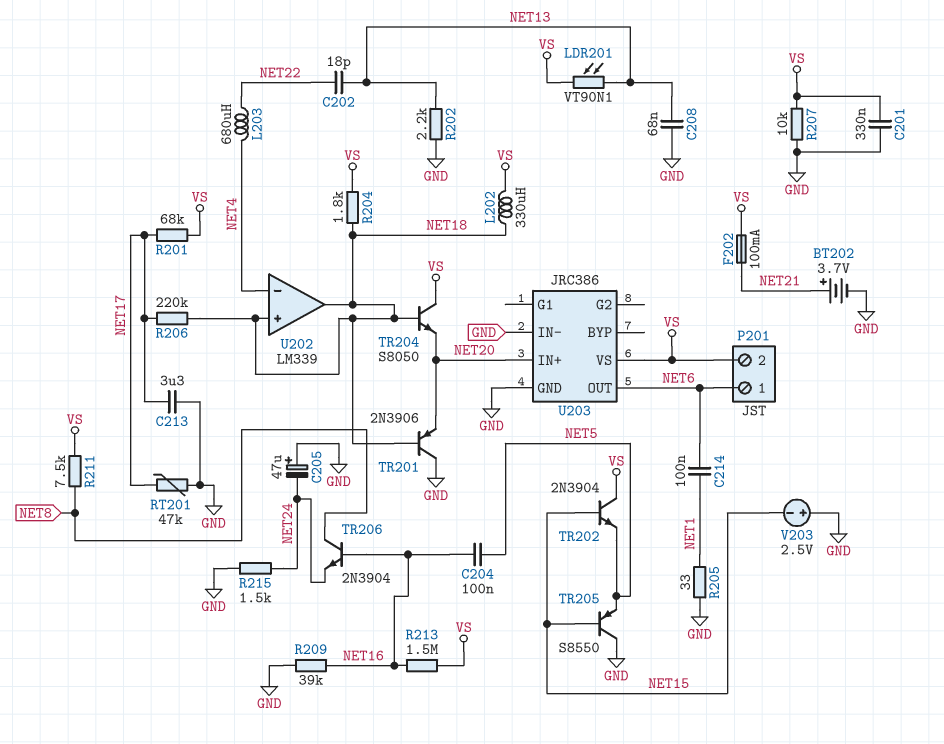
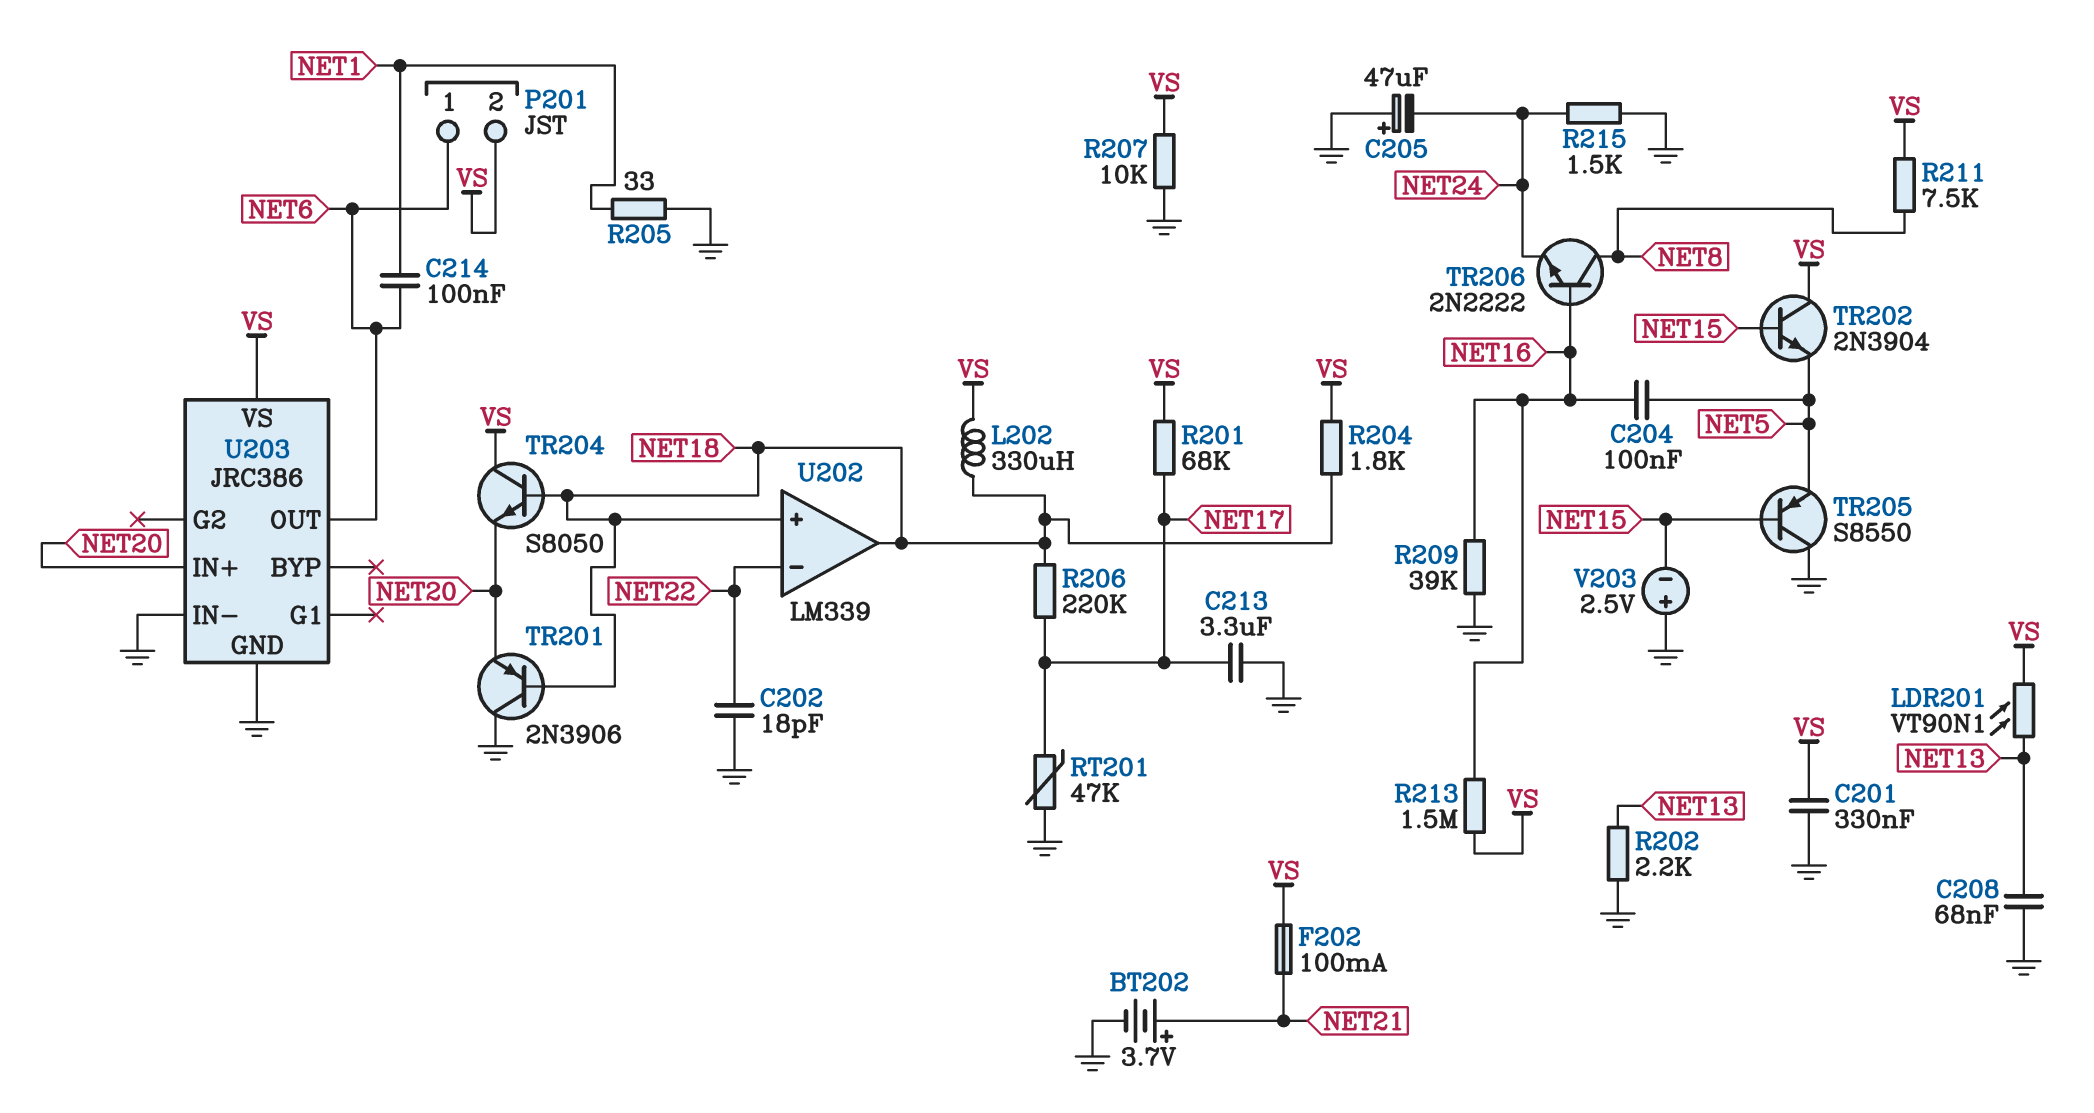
C202: 18pF (NET13, NET22) -> 18pF (GND, NET22)
L203: 680uH (NET4, NET22) -> none
TR206: NPN 2N3904 (B NET16, C NET8, E NET24) -> NPN 2N2222 (B NET16, C NET8, E NET24)
U202 pin in-: NET4 -> NET22

